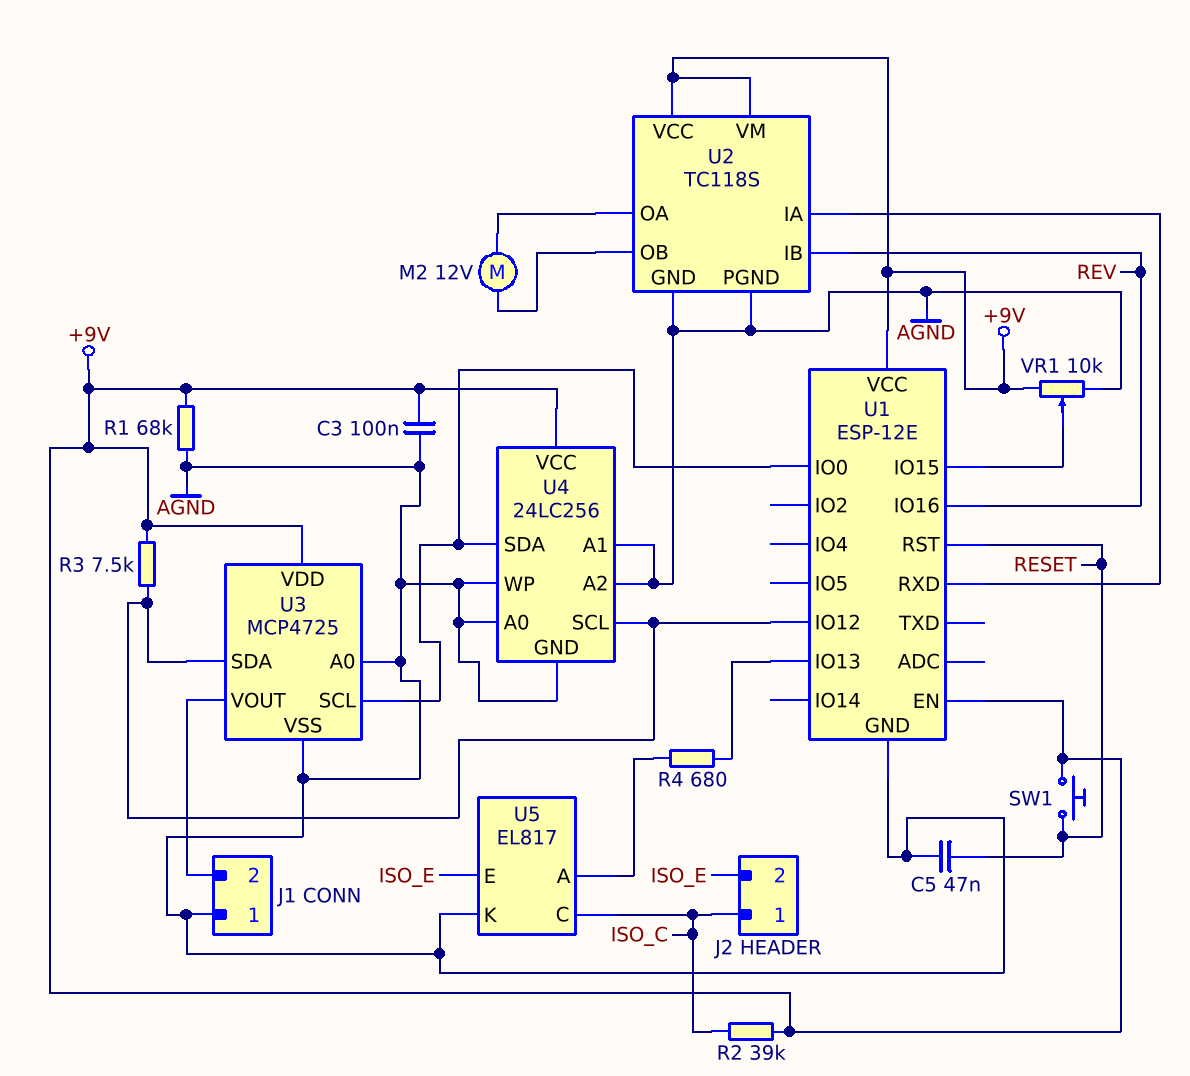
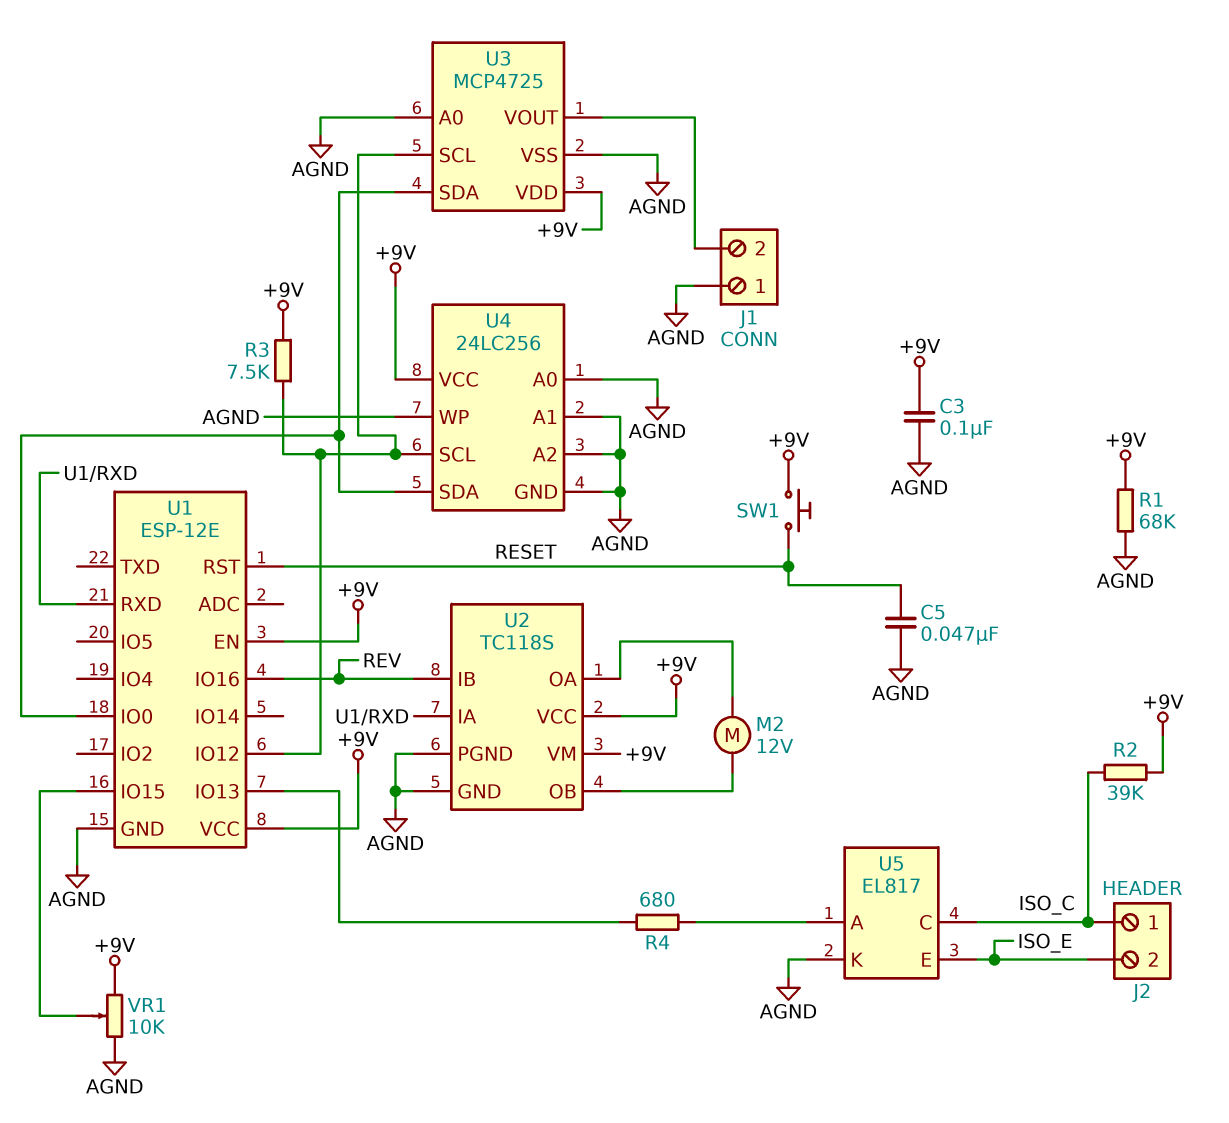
U3 pin SCL: U1/IO0 -> U1/IO12
U3 pin SDA: U1/IO12 -> U1/IO0

